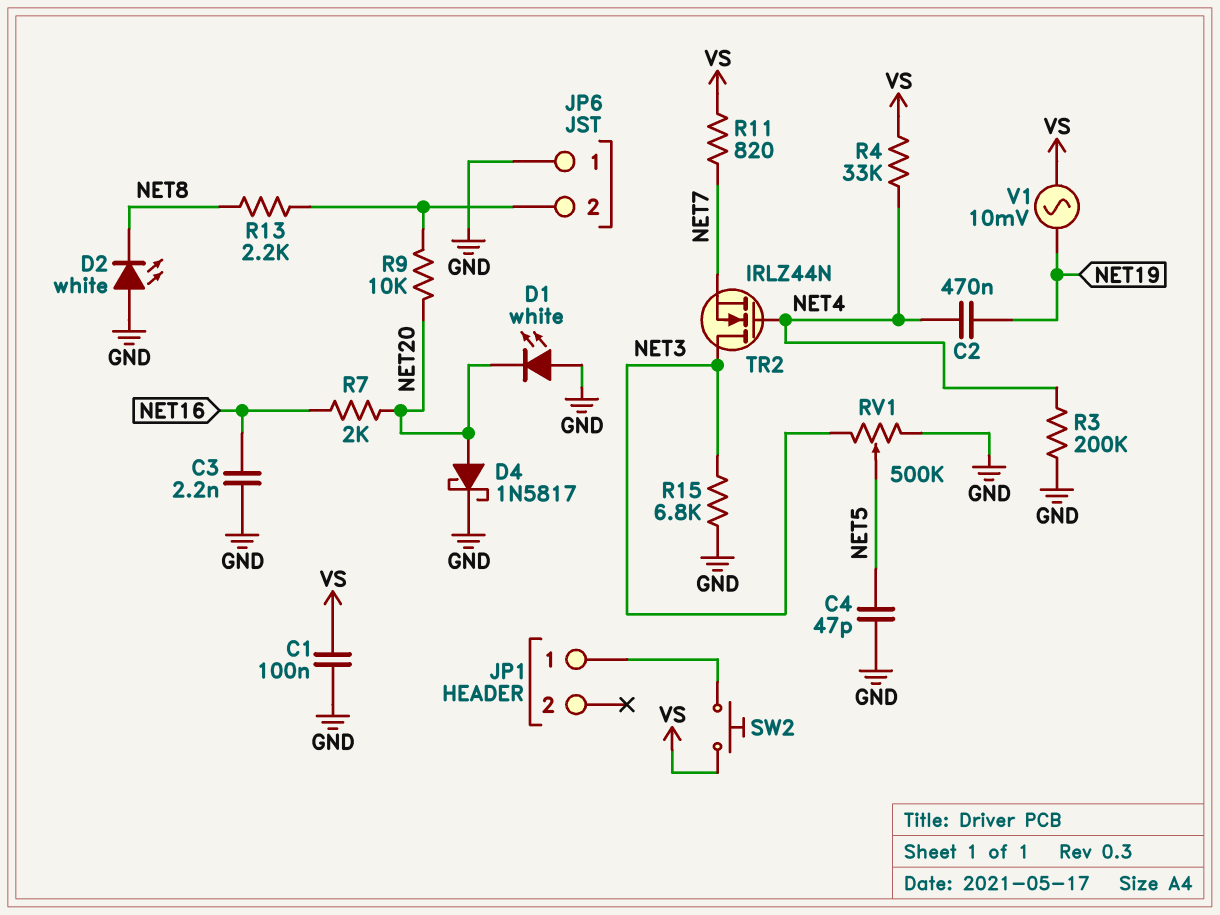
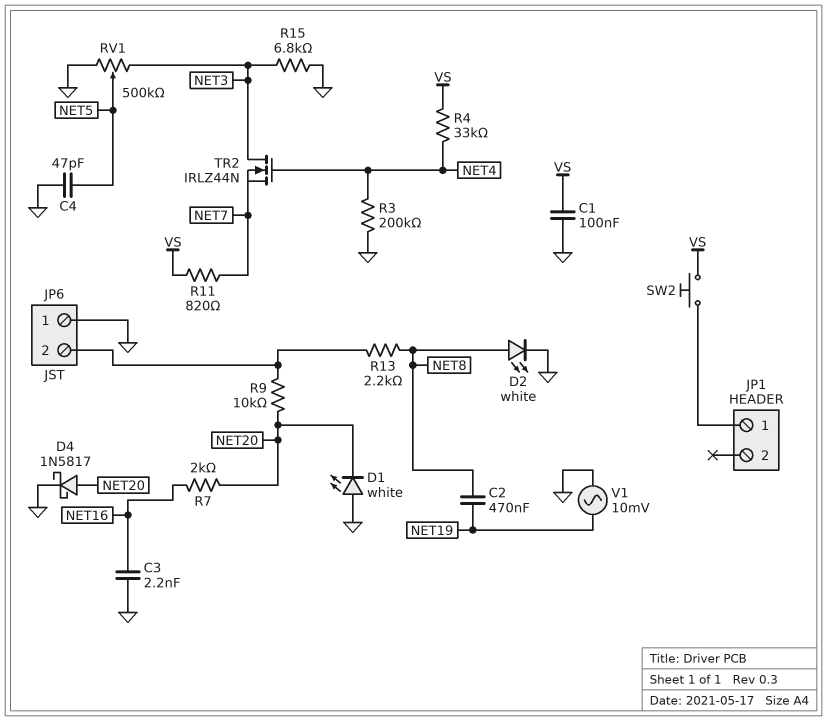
C2: 470nF (NET4, NET19) -> 470nF (NET8, NET19)
D2: LED white (A GND, K NET8) -> LED white (A NET8, K GND)
V1: AC 10mV (NET19, VS) -> AC 10mV (GND, NET19)

